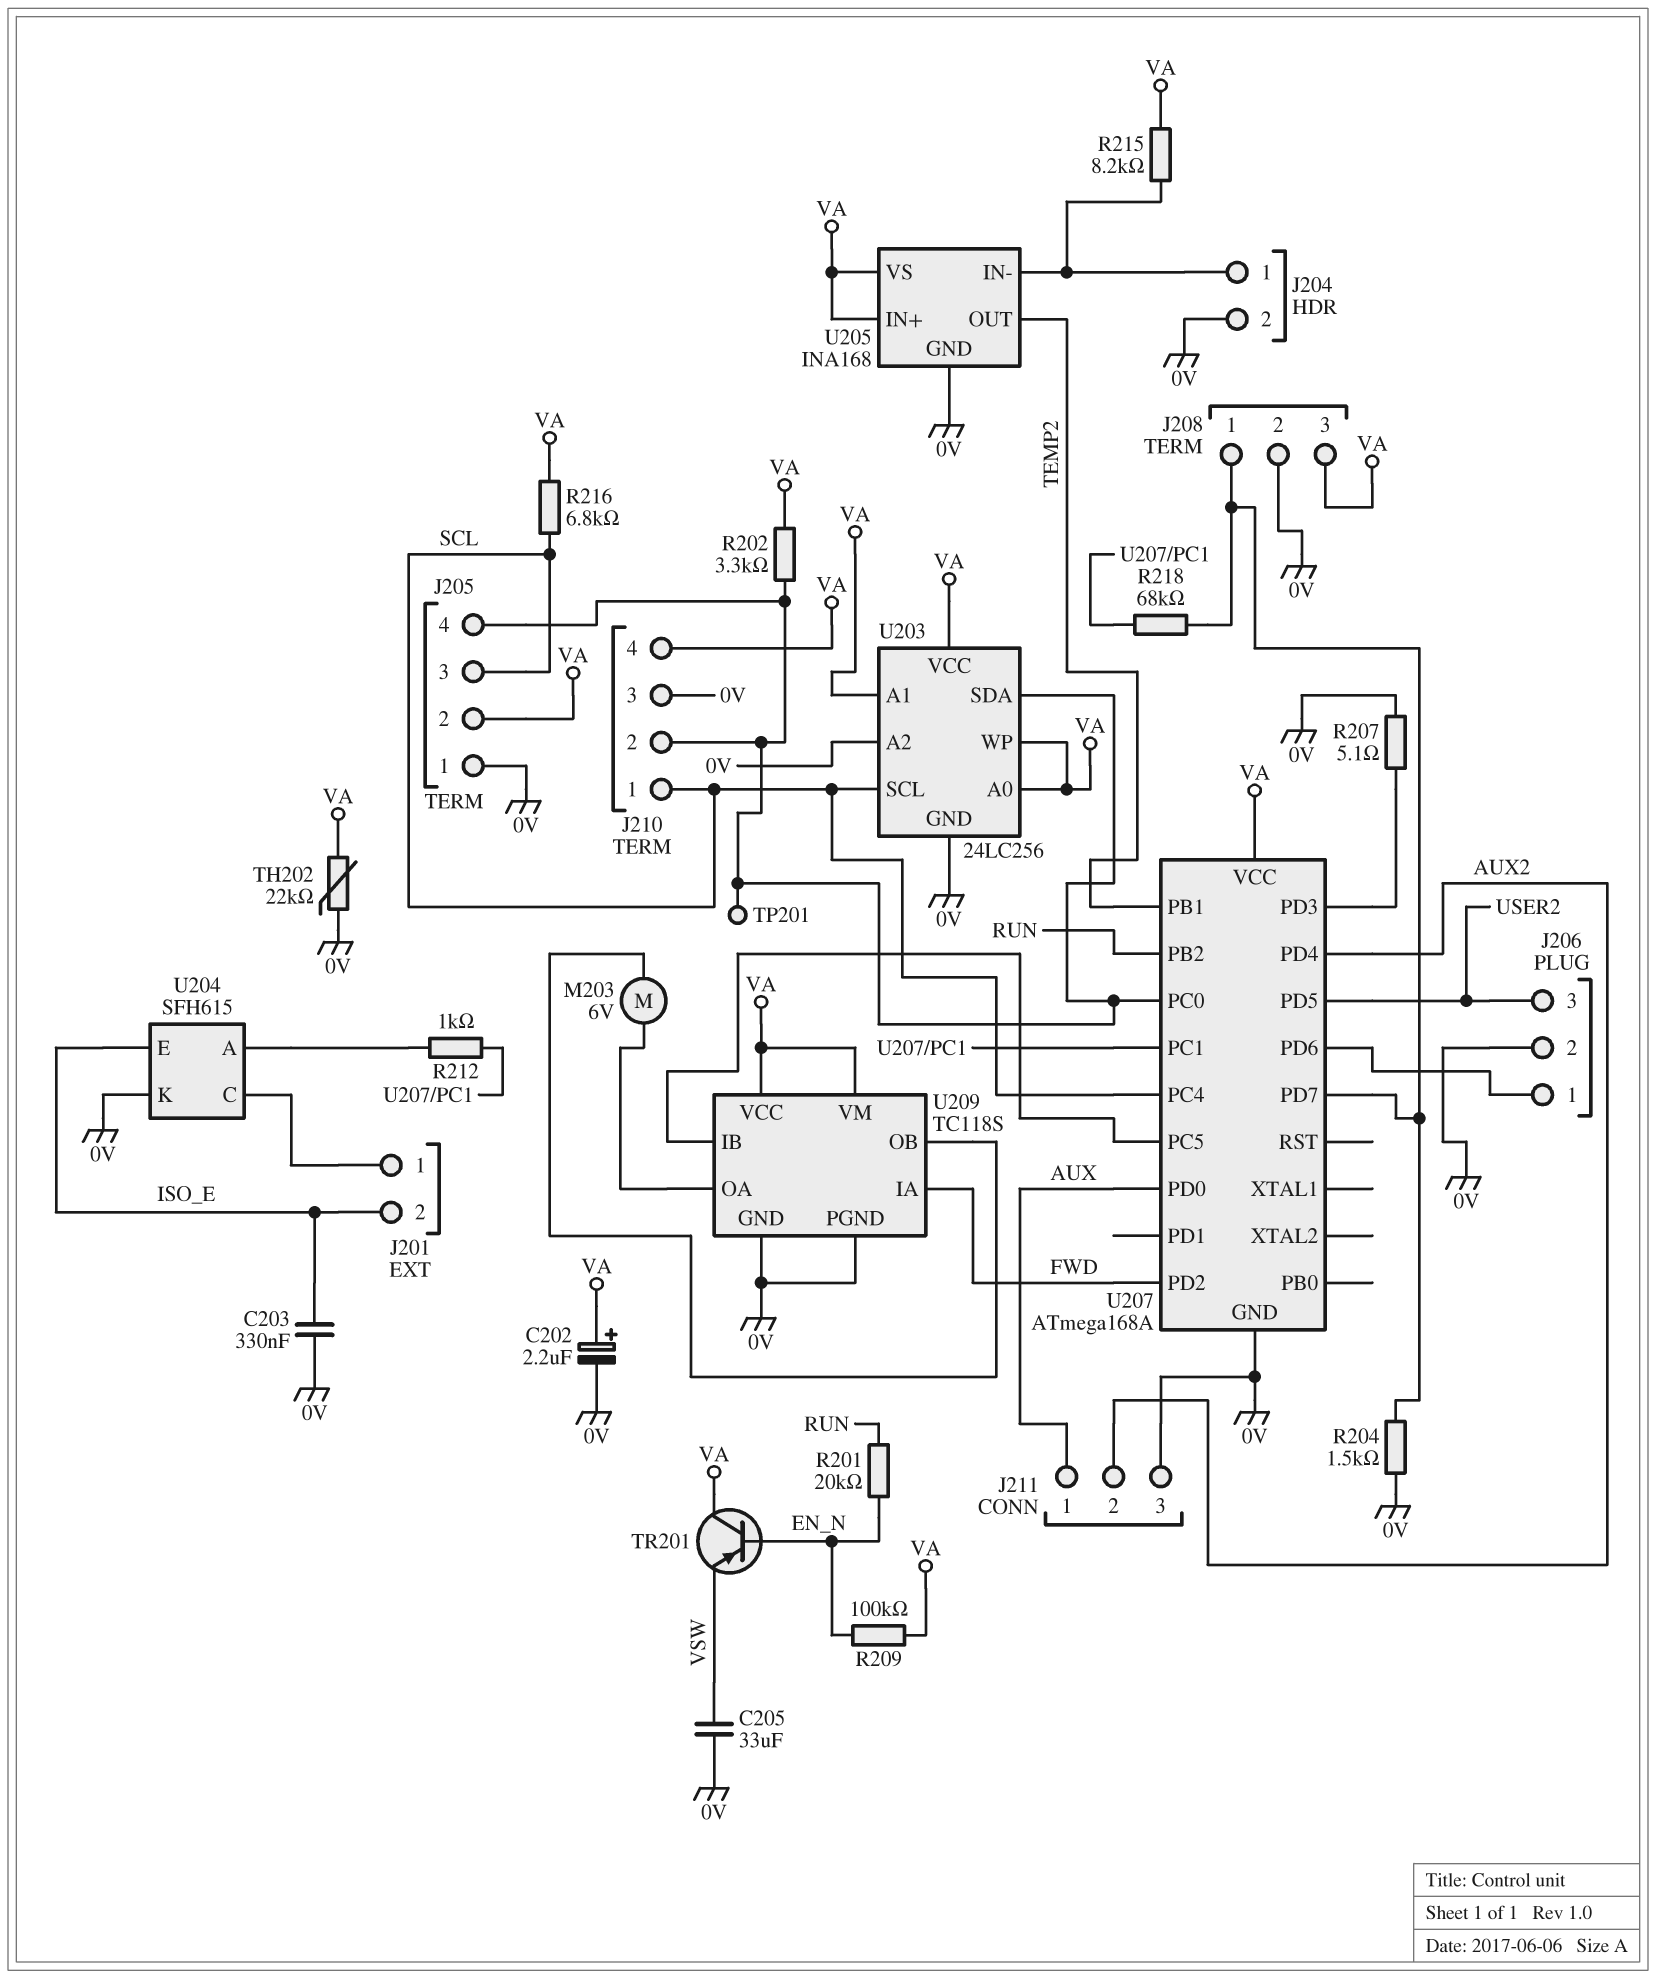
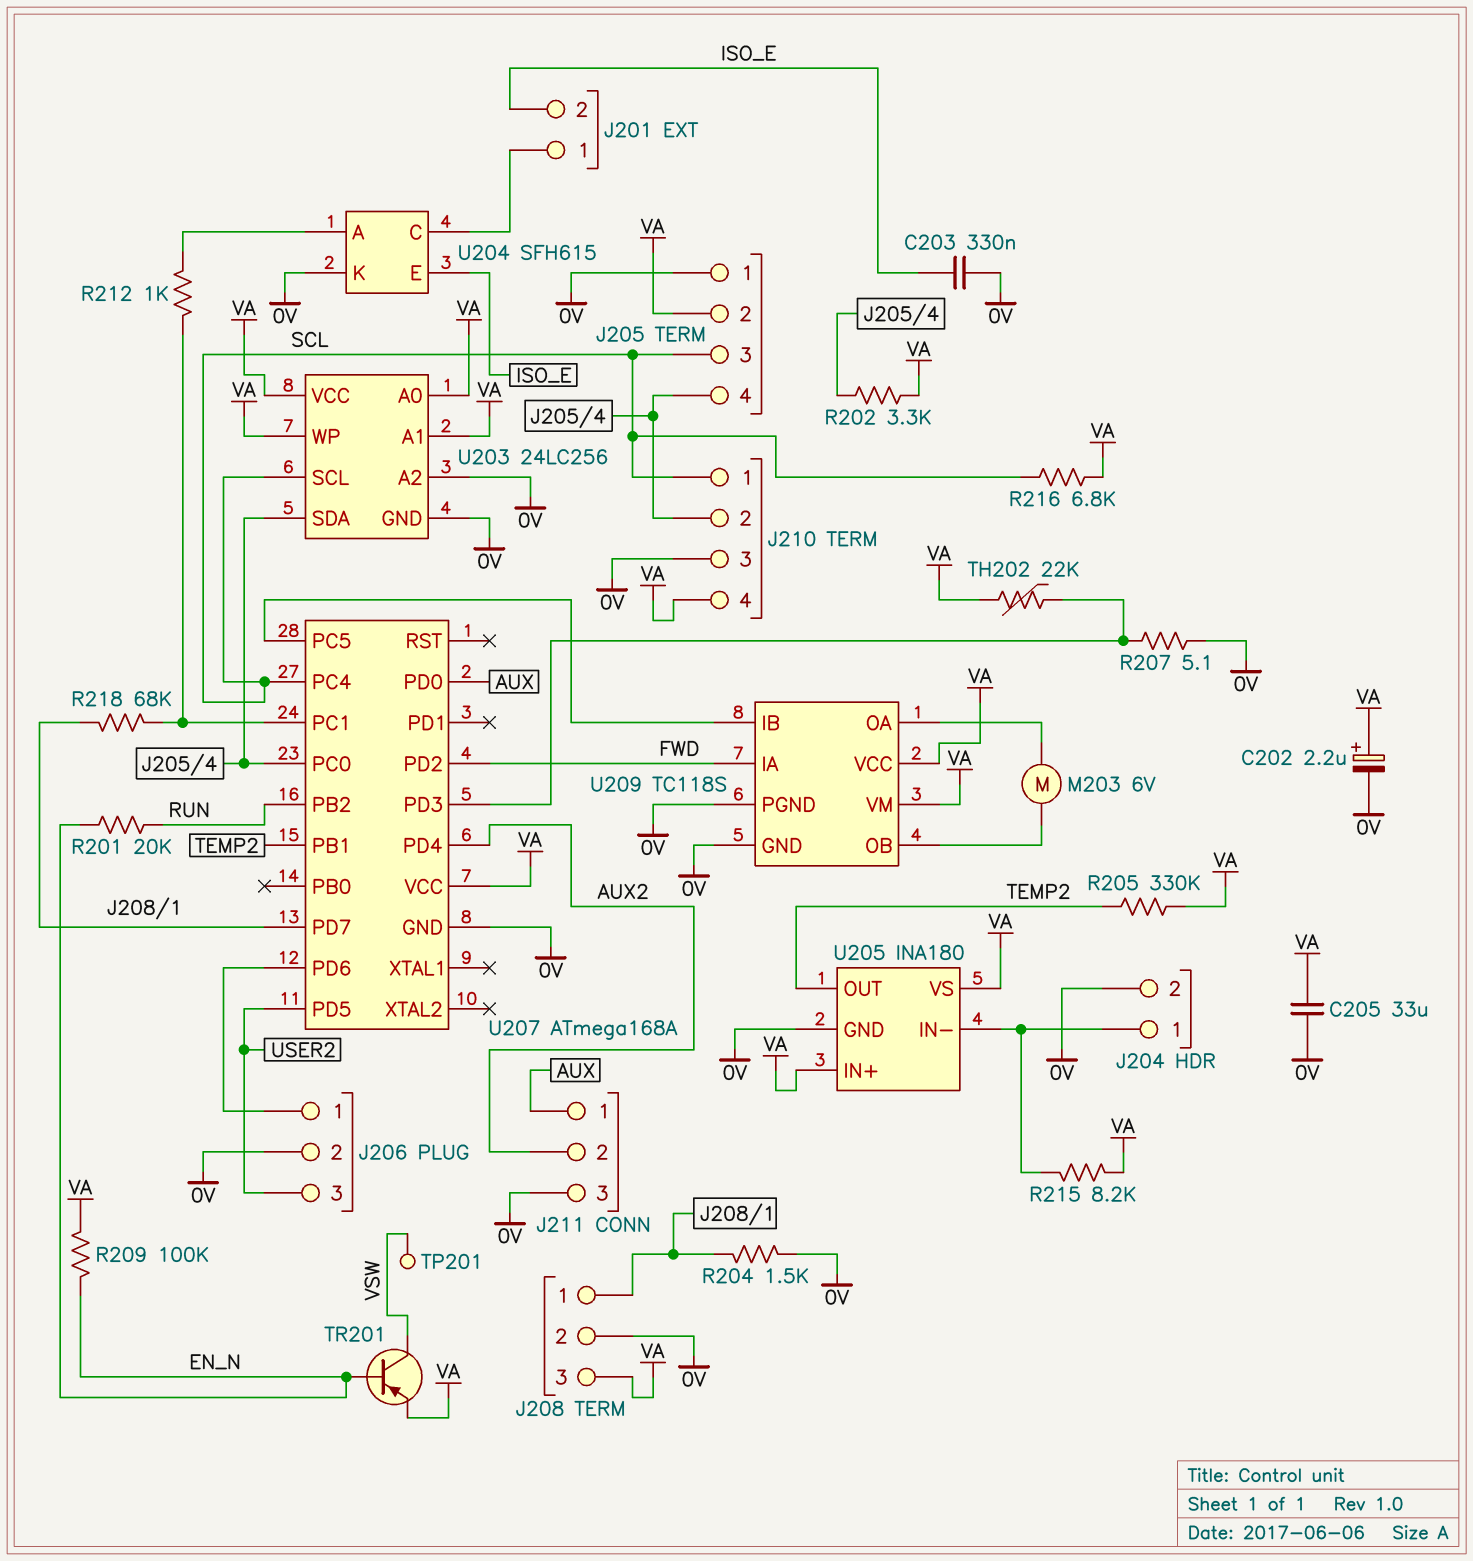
C205: 33uF (0V, VSW) -> 33uF (0V, VA)
R205: none -> 330k (TEMP2, VA)
TH202: 22k (0V, VA) -> 22k (U207/PD3, VA)
TP201: test point (J205/4) -> test point (VSW)
TR201: PNP (B EN_N, C VA, E VSW) -> PNP (B EN_N, C VSW, E VA)
U205: INA168 -> INA180

